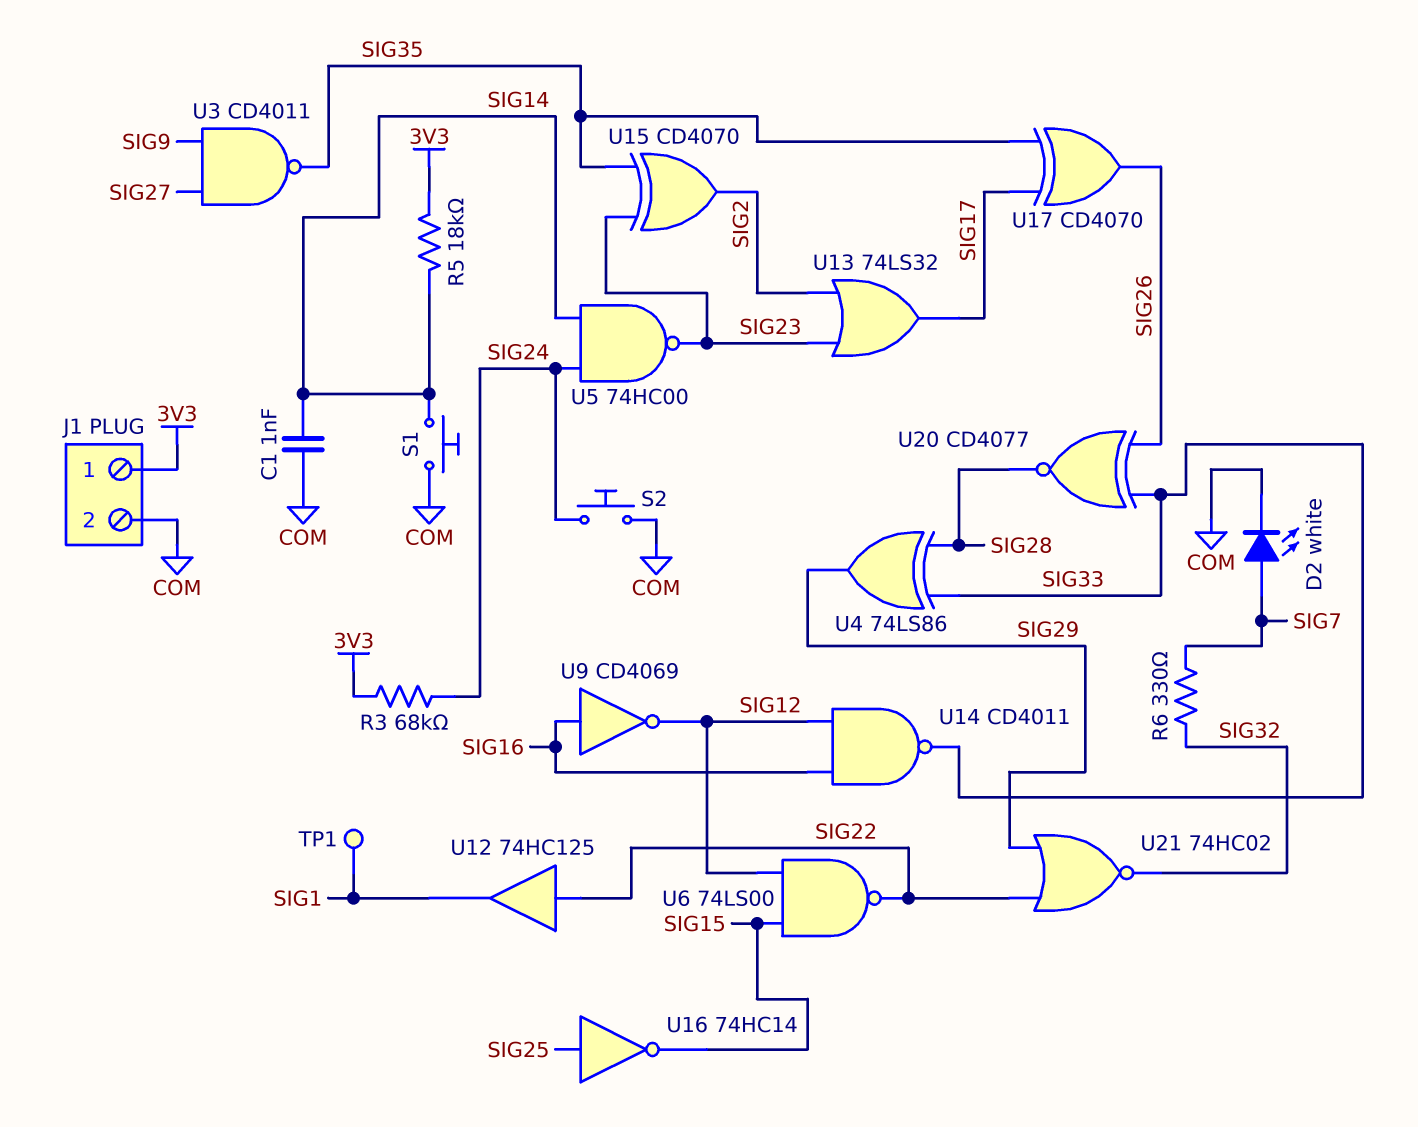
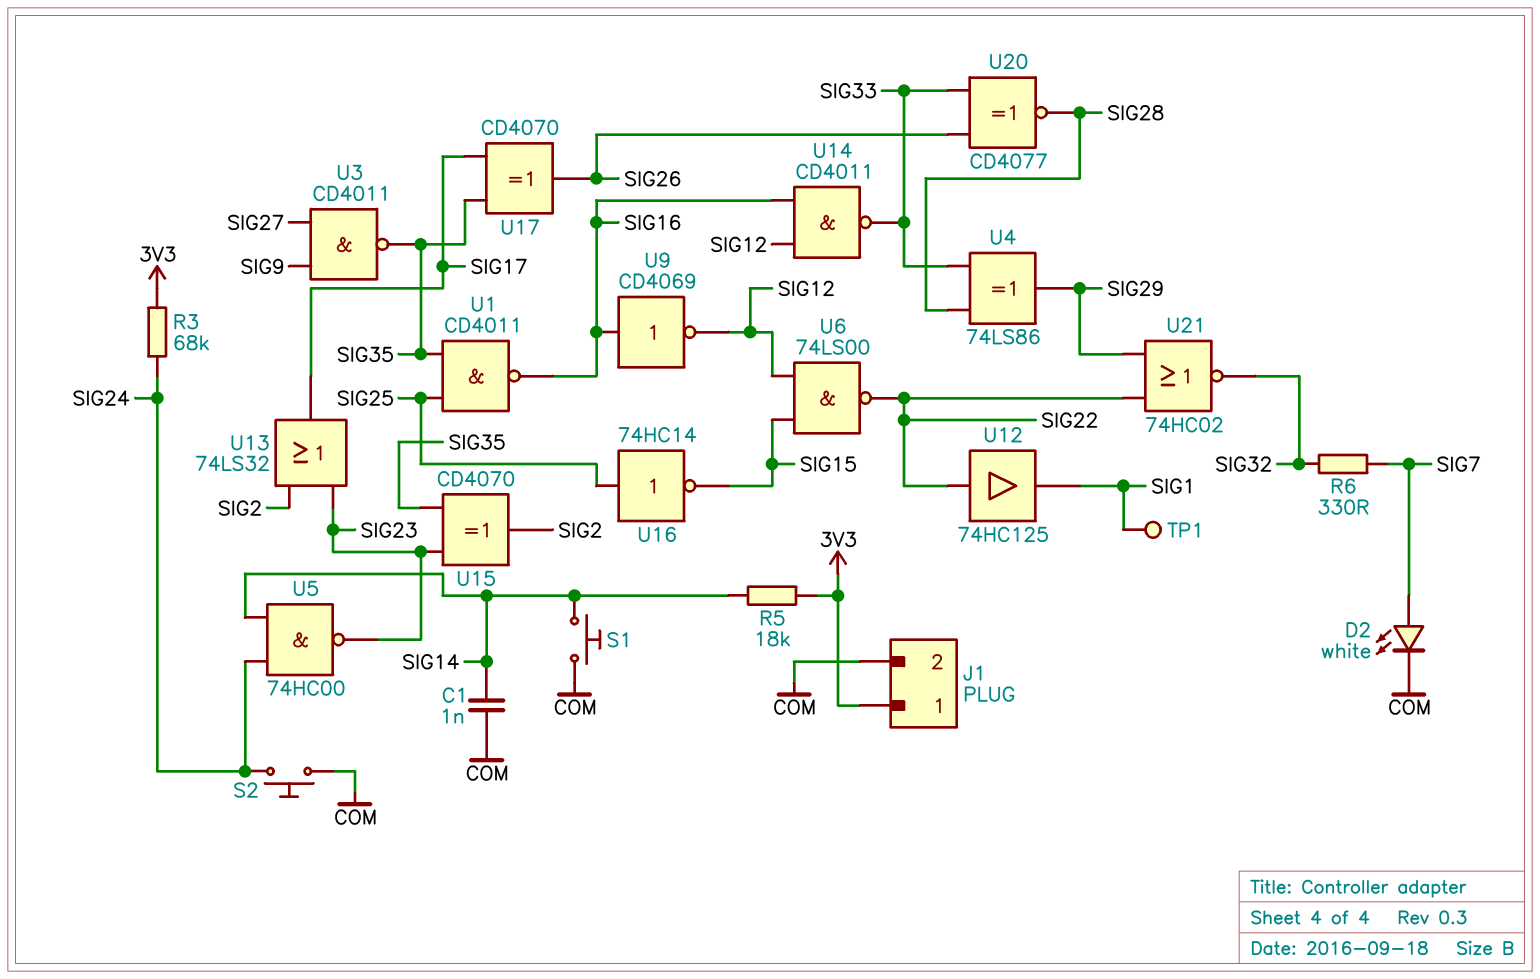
U1: none -> NAND CD4011 (in SIG25, in SIG35, out SIG16)

